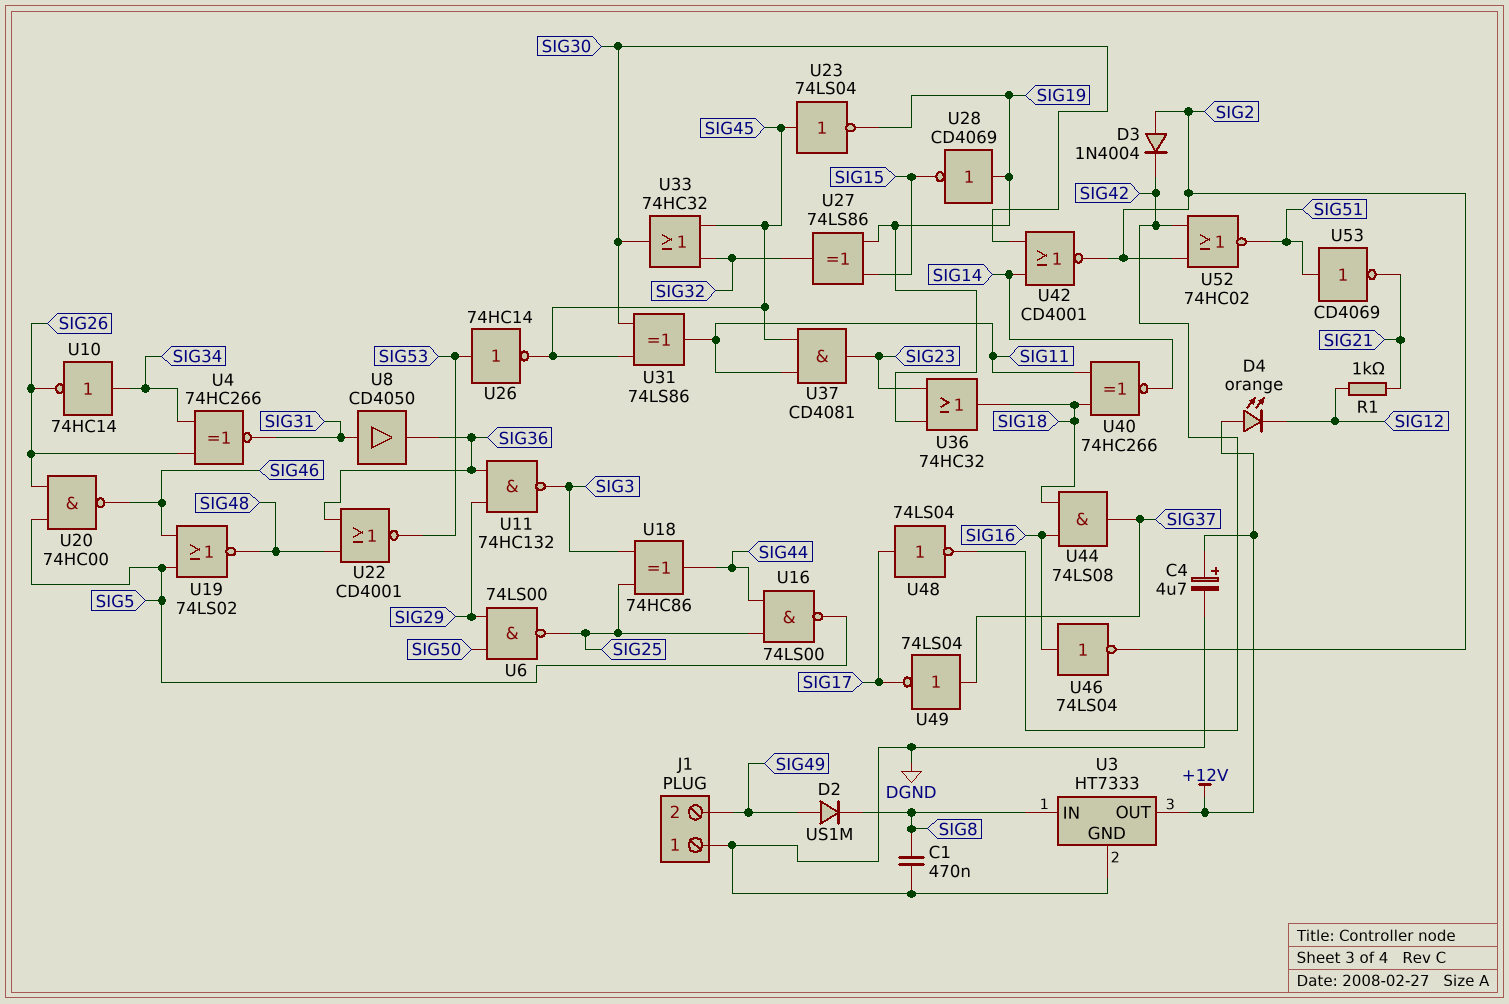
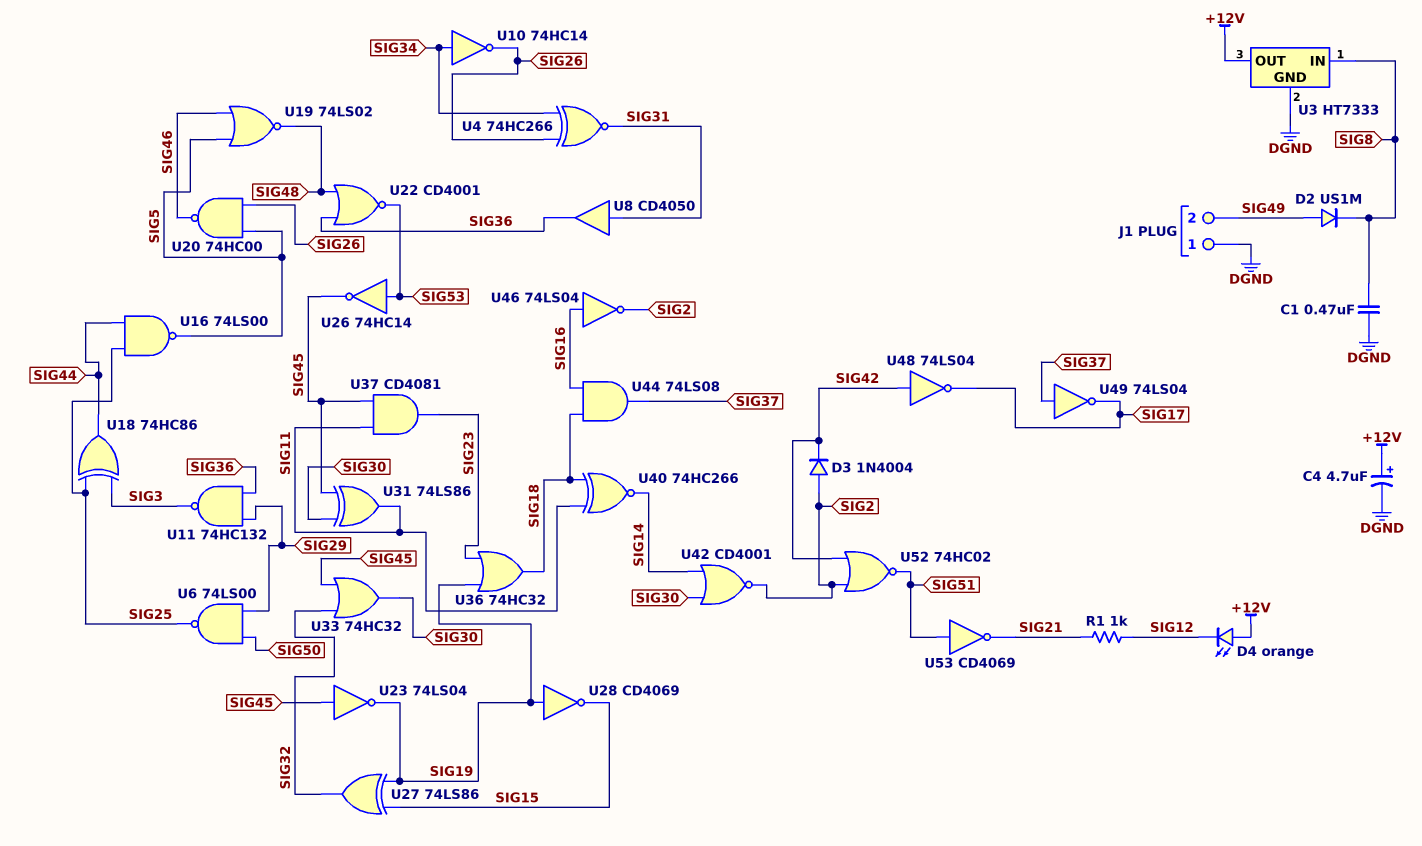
U48: NOT 74LS04 (in SIG17, out SIG42) -> NOT 74LS04 (in SIG42, out SIG17)

